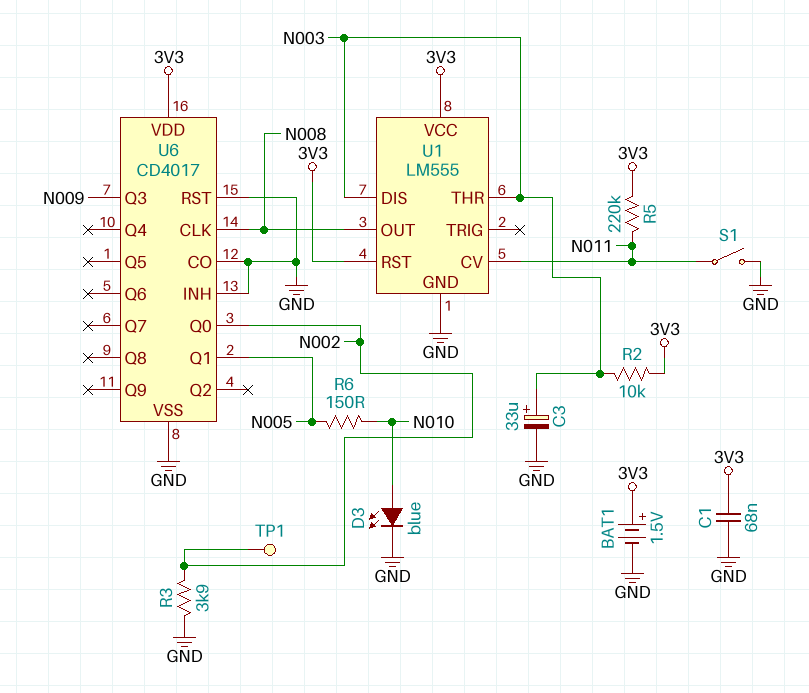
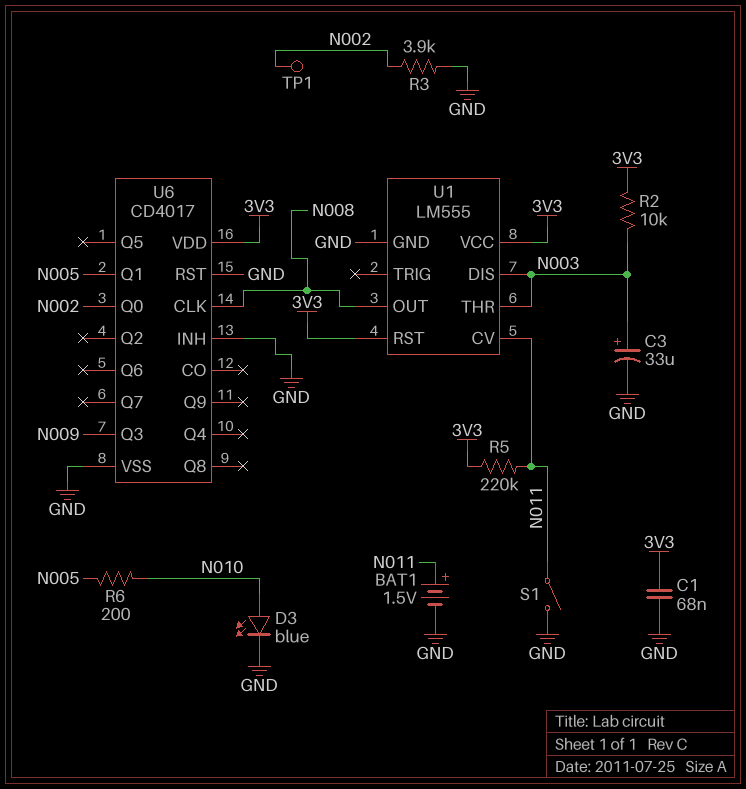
BAT1: 1.5V (plus 3V3, minus GND) -> 1.5V (plus N011, minus GND)
R6: 150 (N005, N010) -> 200 (N005, N010)
U6 pin CO: GND -> none

